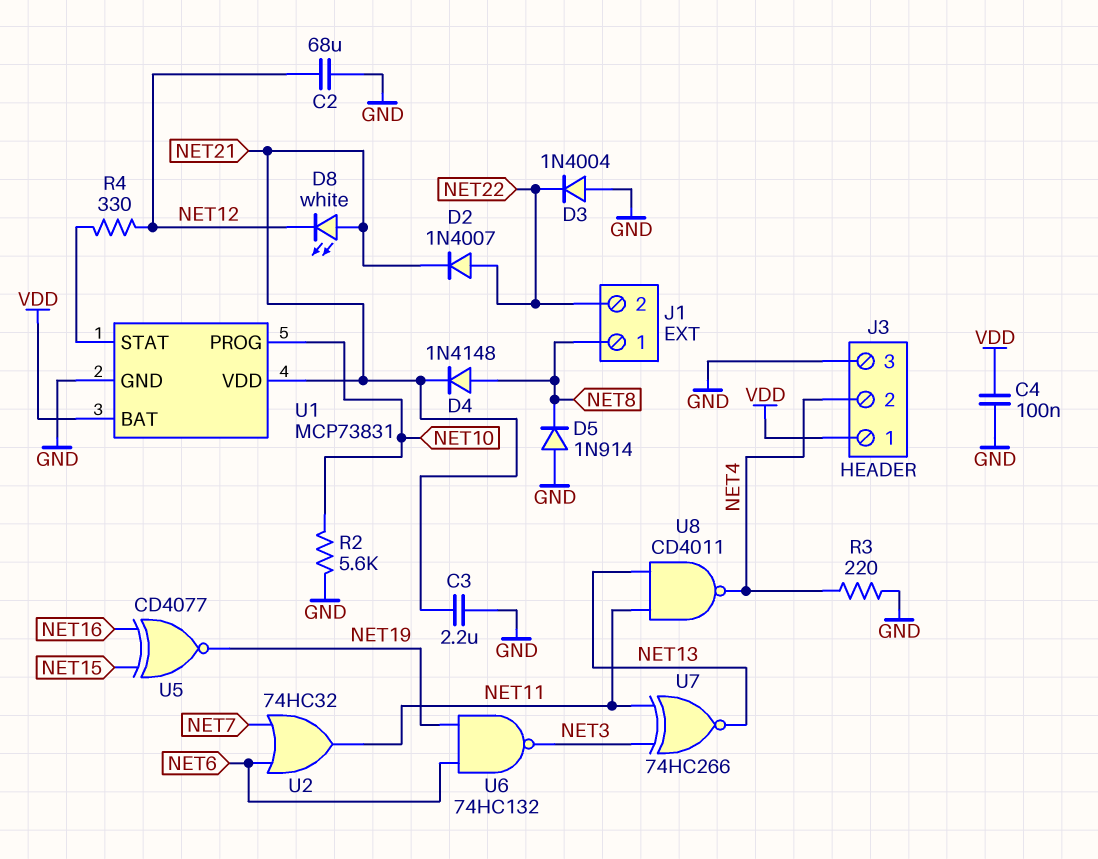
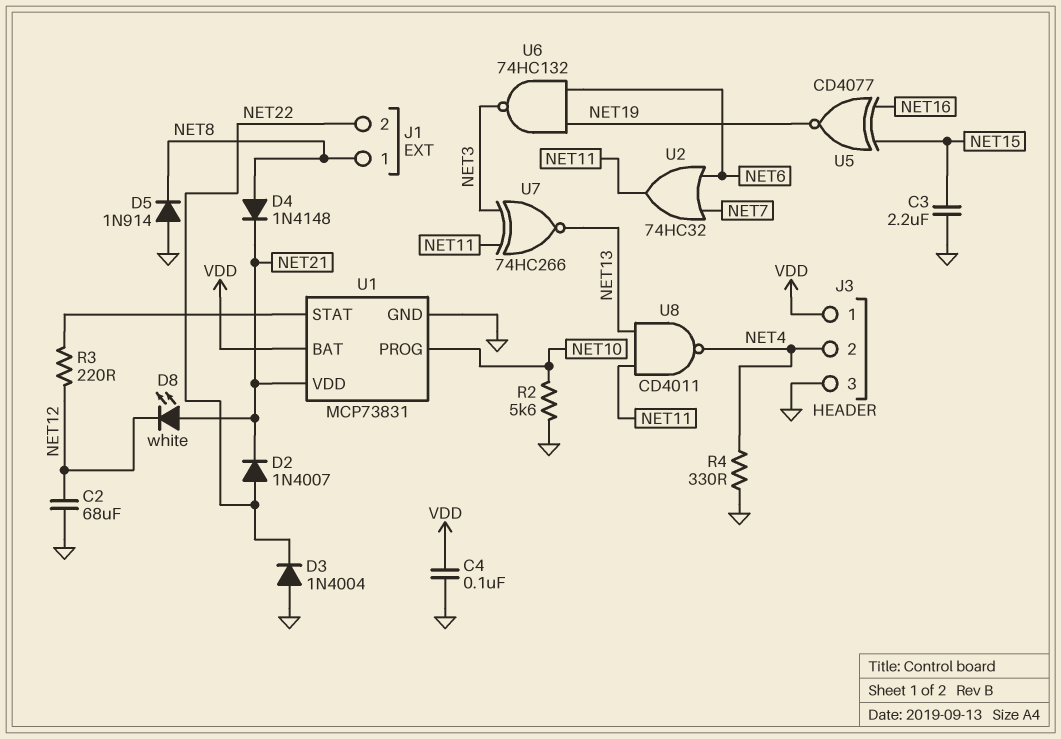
C3: 2.2uF (GND, NET21) -> 2.2uF (GND, NET15)
R3: 220 (GND, NET4) -> 220 (NET12, U1/STAT)
R4: 330 (NET12, U1/STAT) -> 330 (GND, NET4)

